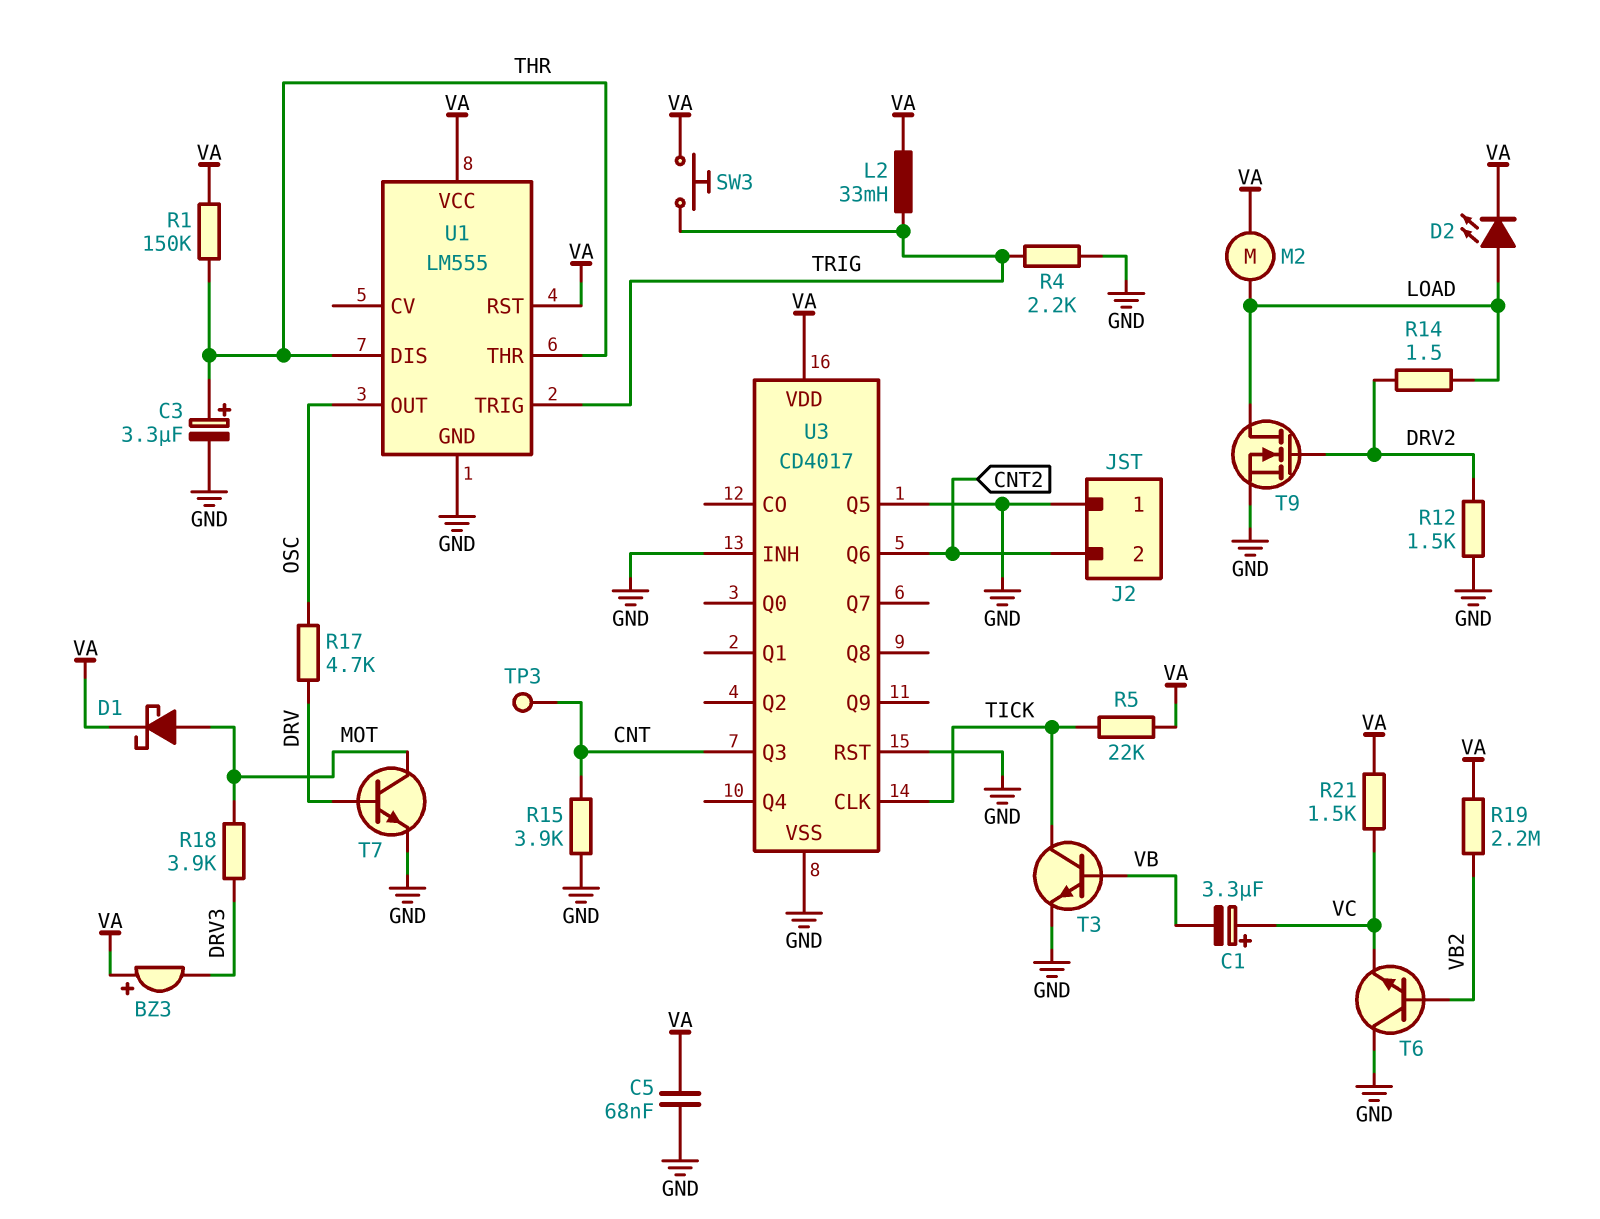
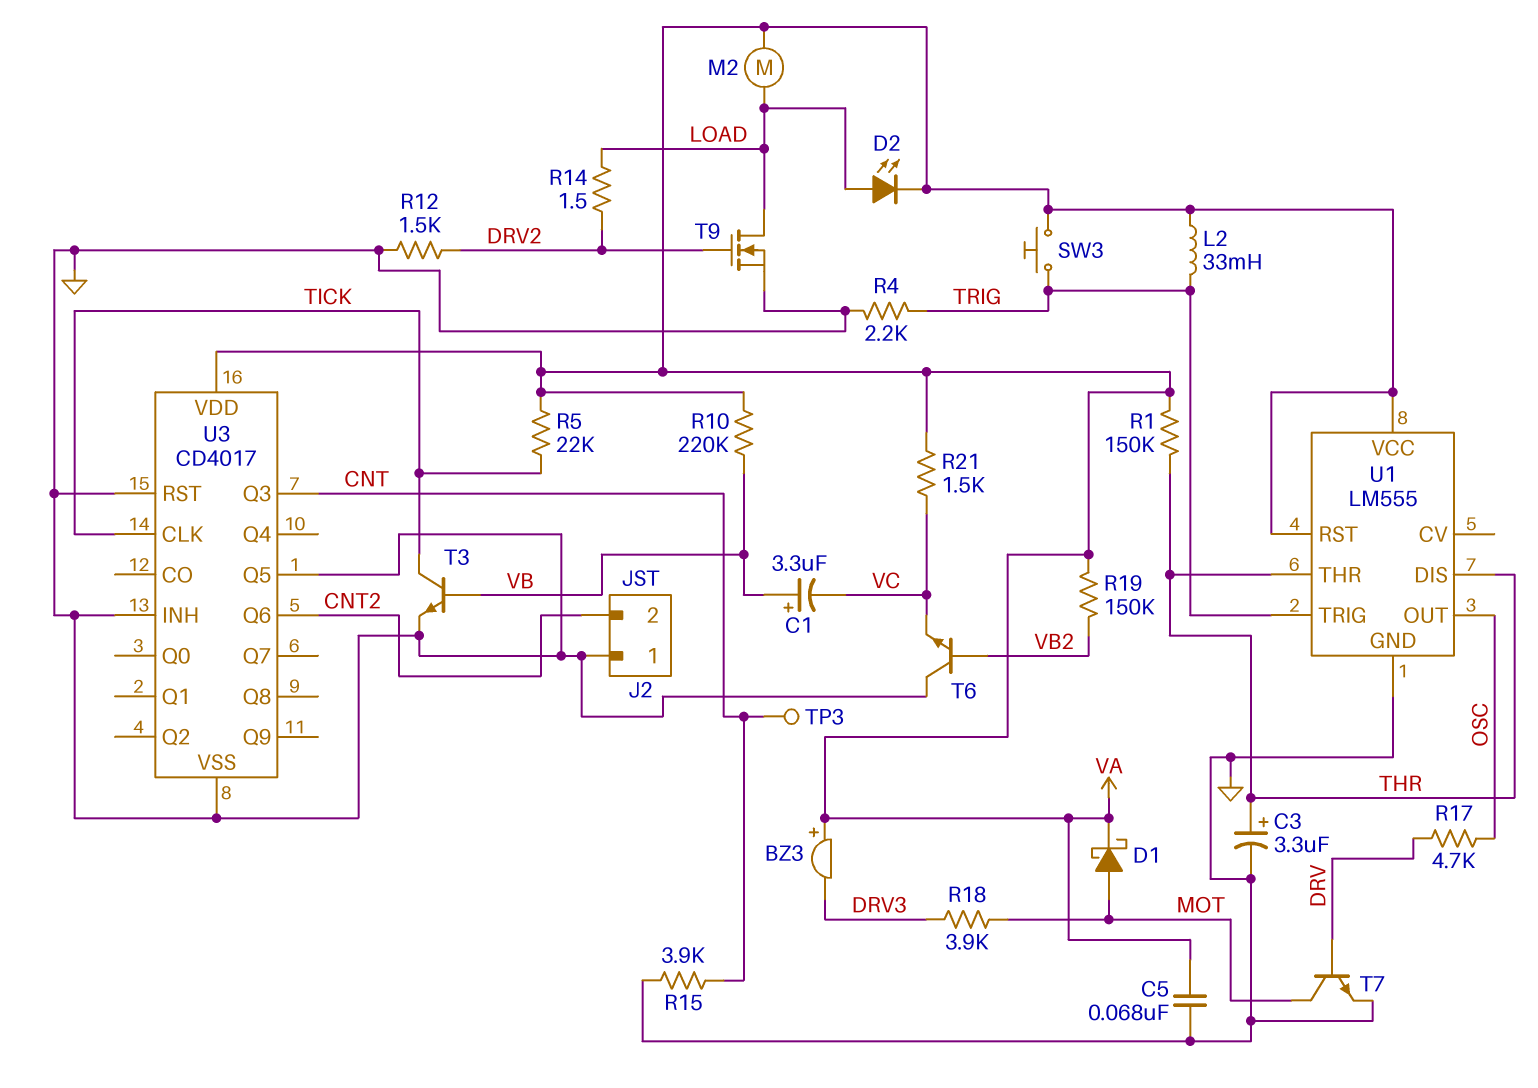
C1: 3.3uF (plus VC, minus VB) -> 3.3uF (plus VB, minus VC)
R10: none -> 220k (VA, VB)
R19: 2.2M (VA, VB2) -> 150k (VA, VB2)

